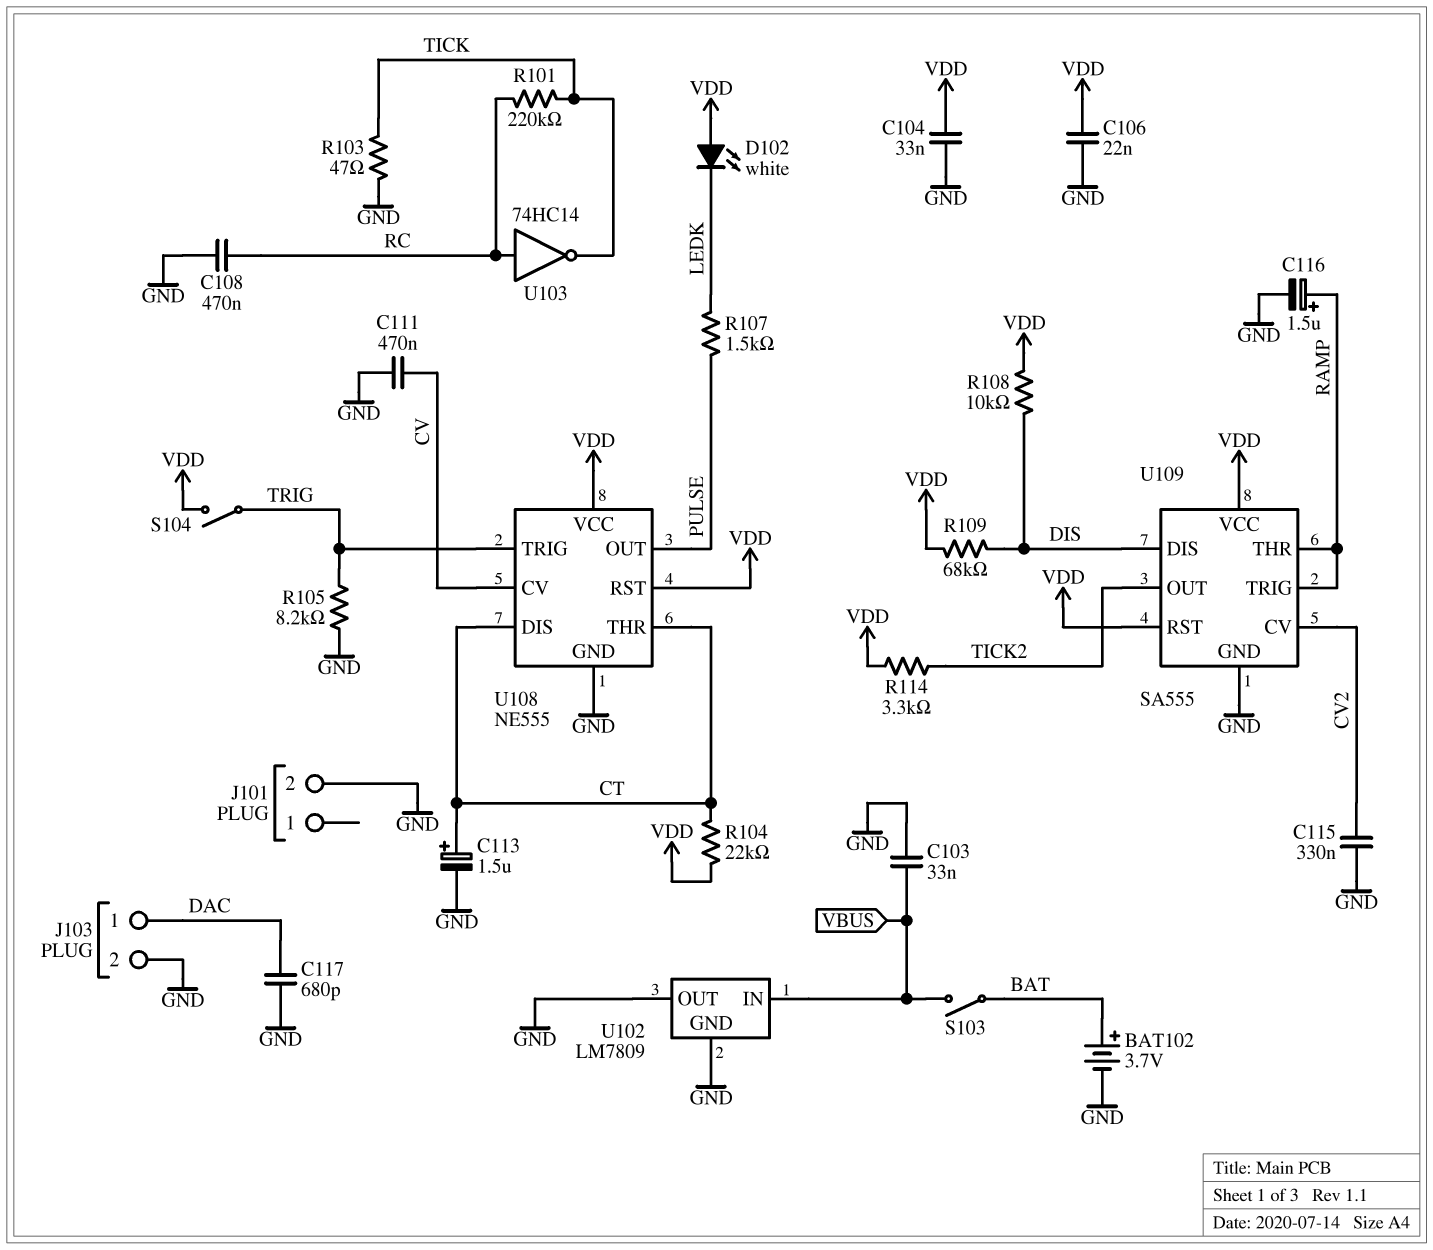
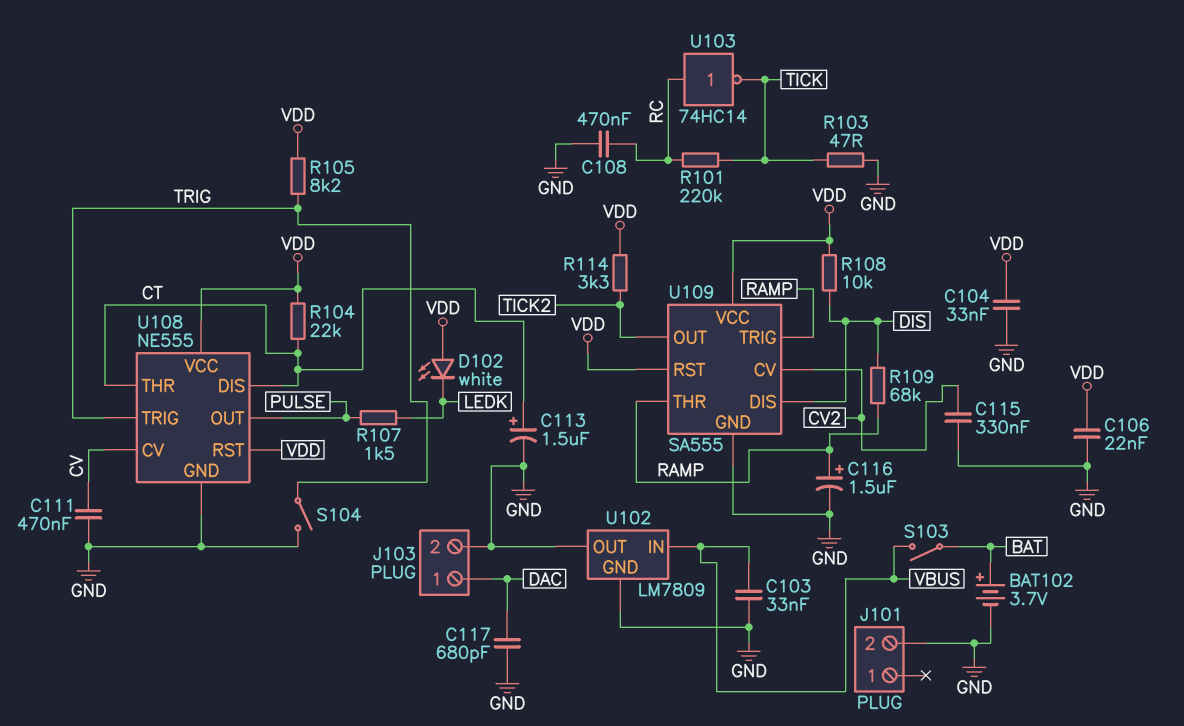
R105: 8.2k (GND, TRIG) -> 8.2k (TRIG, VDD)
R109: 68k (DIS, VDD) -> 68k (DIS, RAMP)
S104: switch (TRIG, VDD) -> switch (GND, TRIG)

